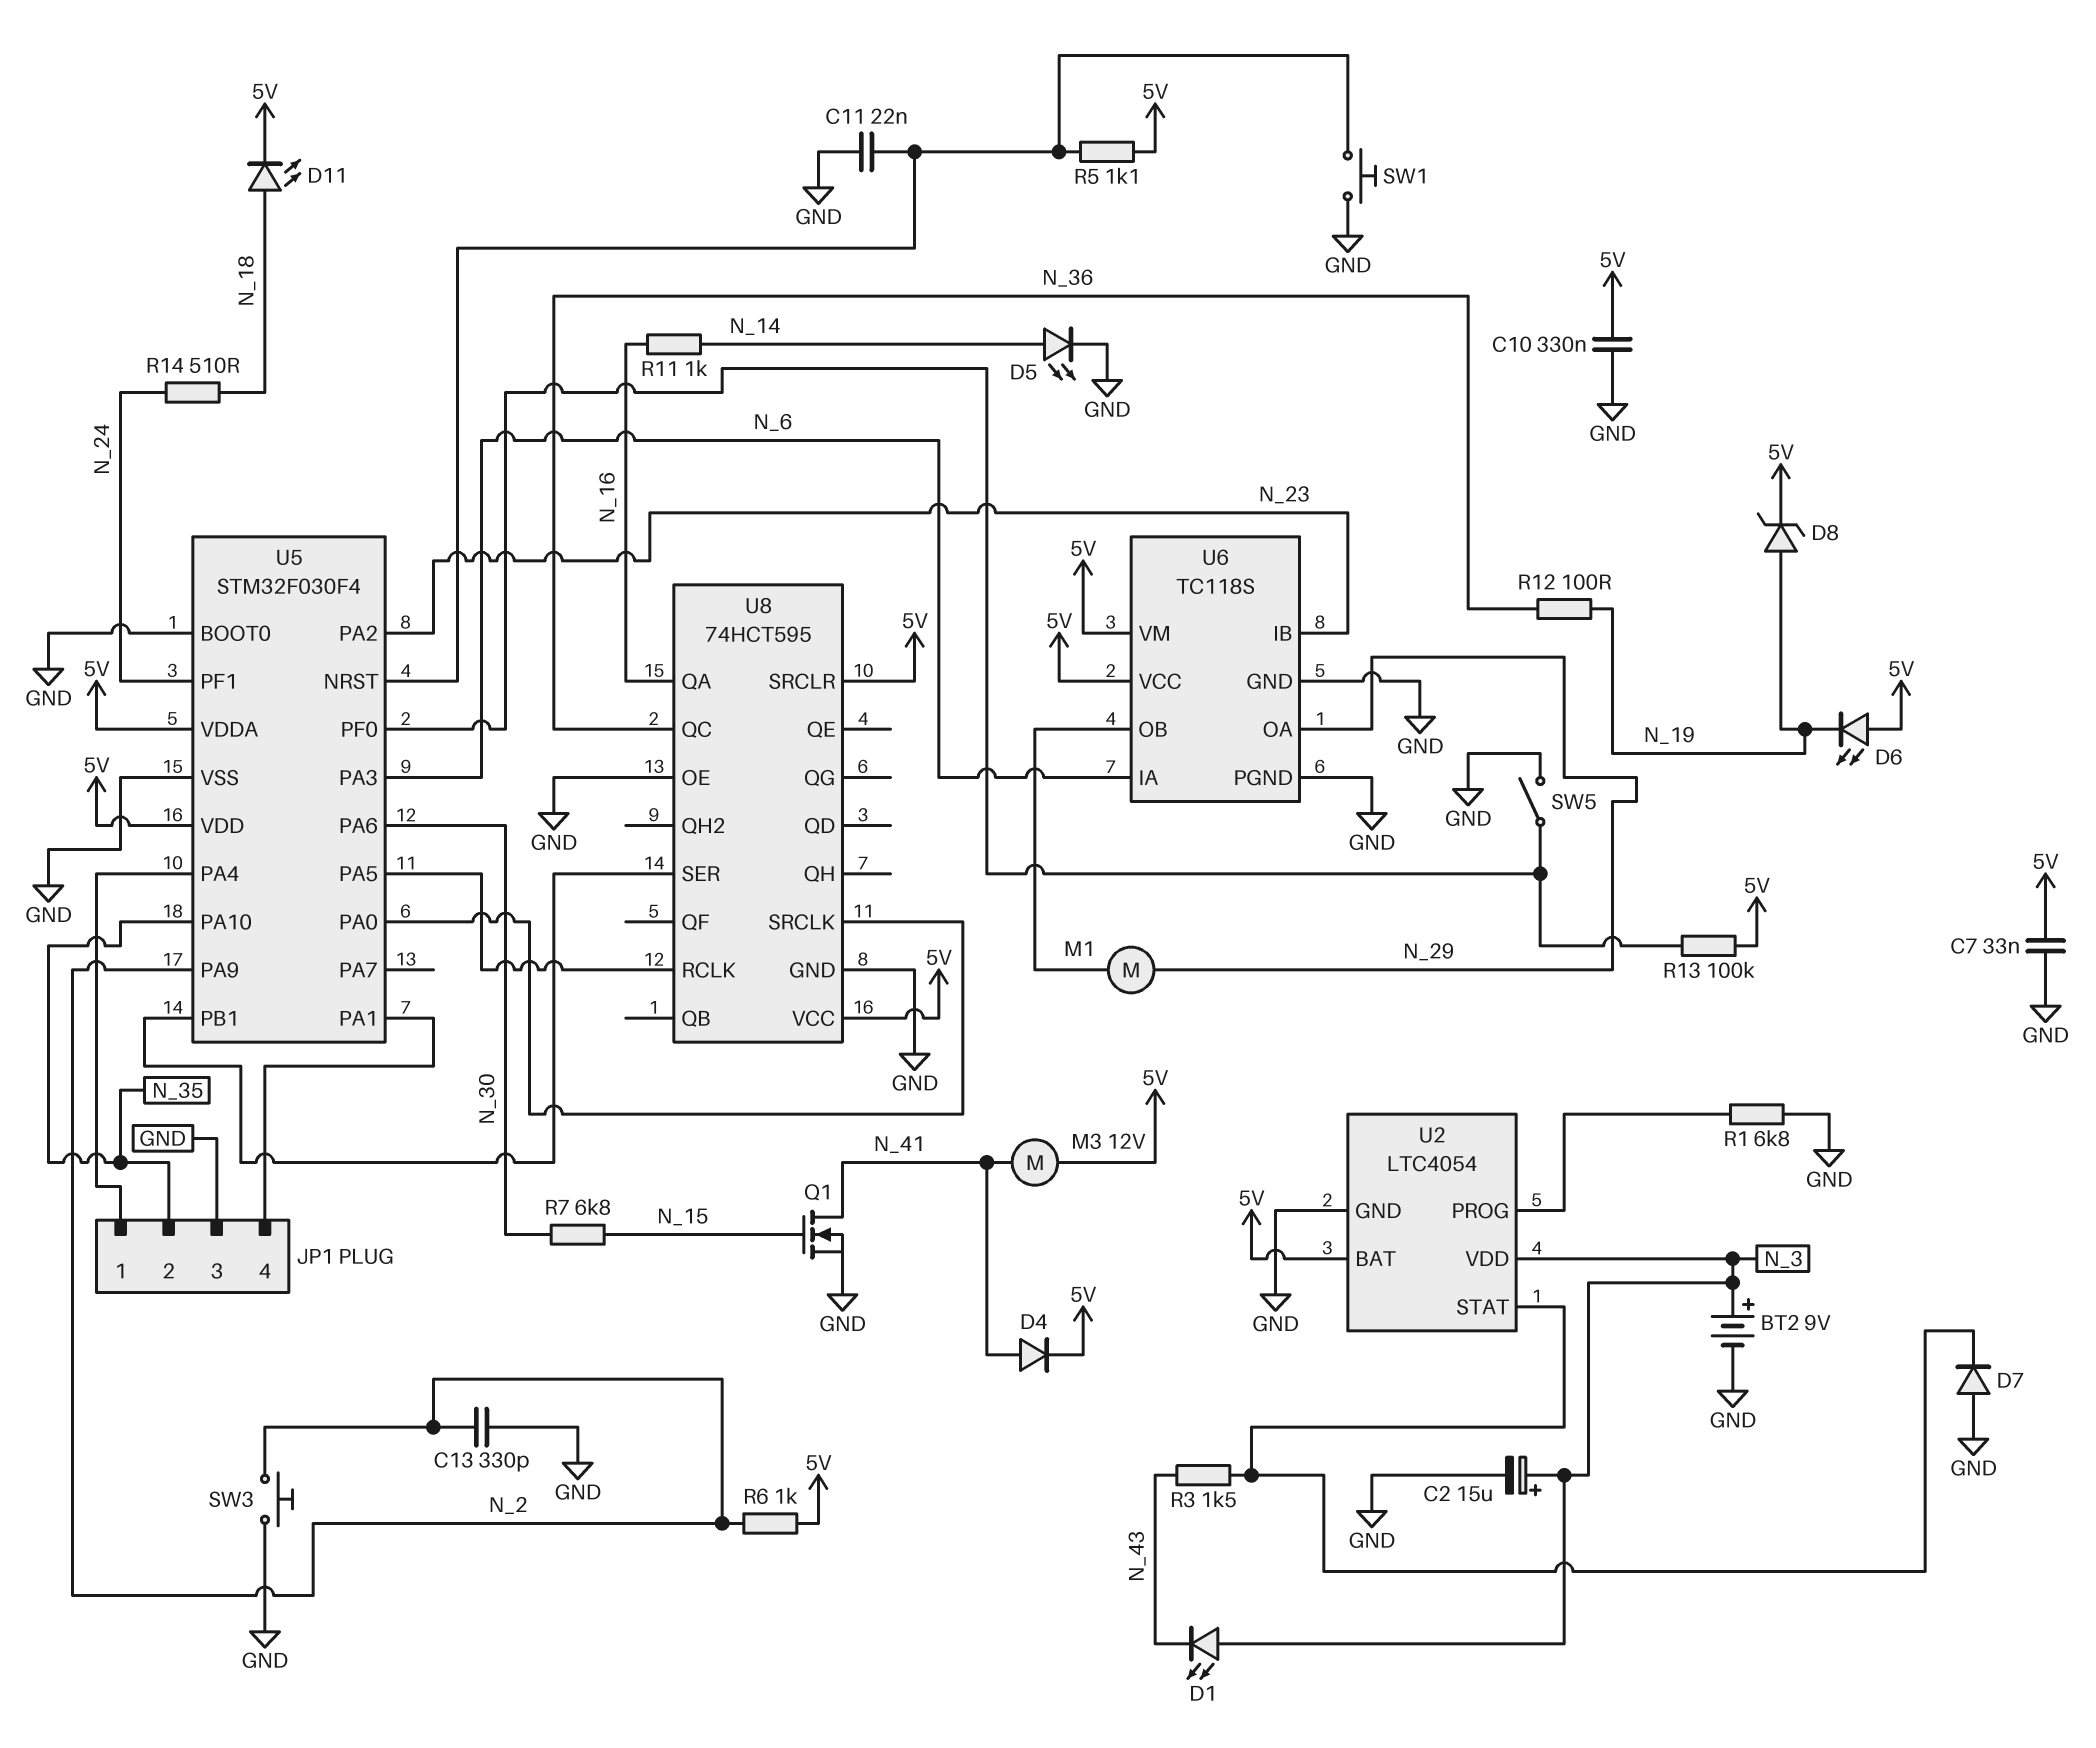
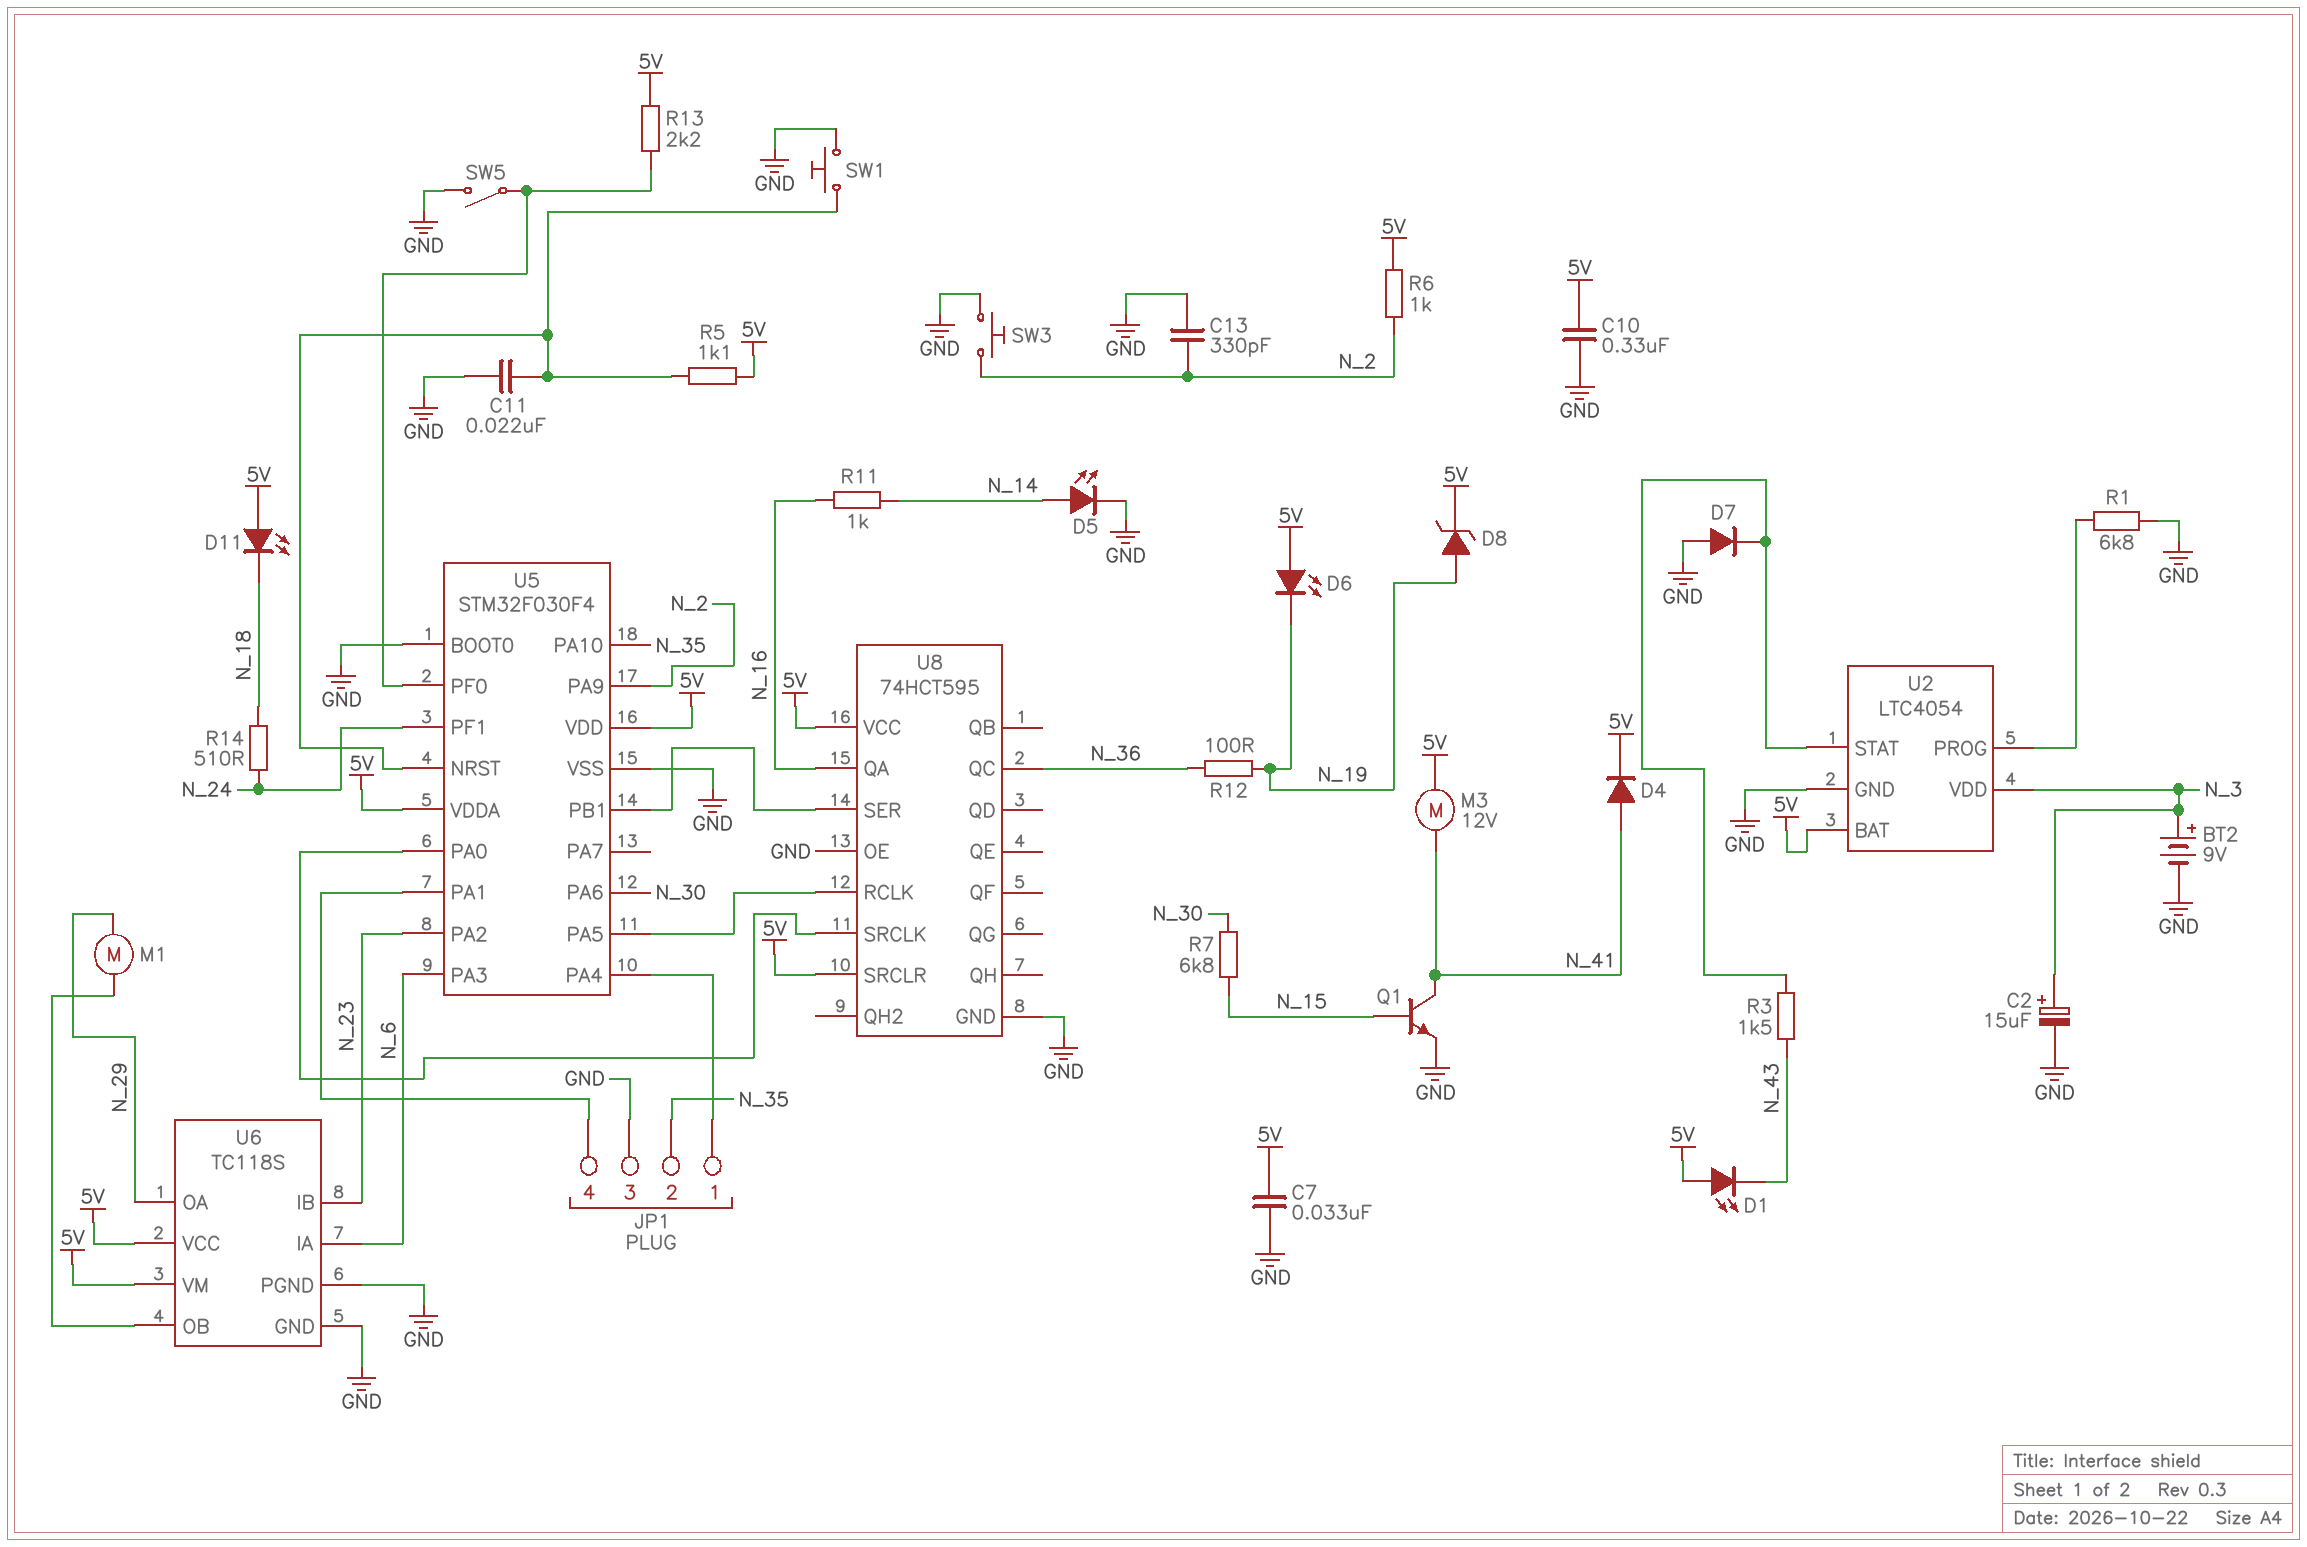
D1: LED (A N_3, K N_43) -> LED (A 5V, K N_43)
D11: LED (A N_18, K 5V) -> LED (A 5V, K N_18)
Q1: NMOS (G N_15, D N_41, S GND) -> NPN (B N_15, C N_41, E GND)
R13: 100k (5V, U5/PF0) -> 2.2k (5V, U5/PF0)

